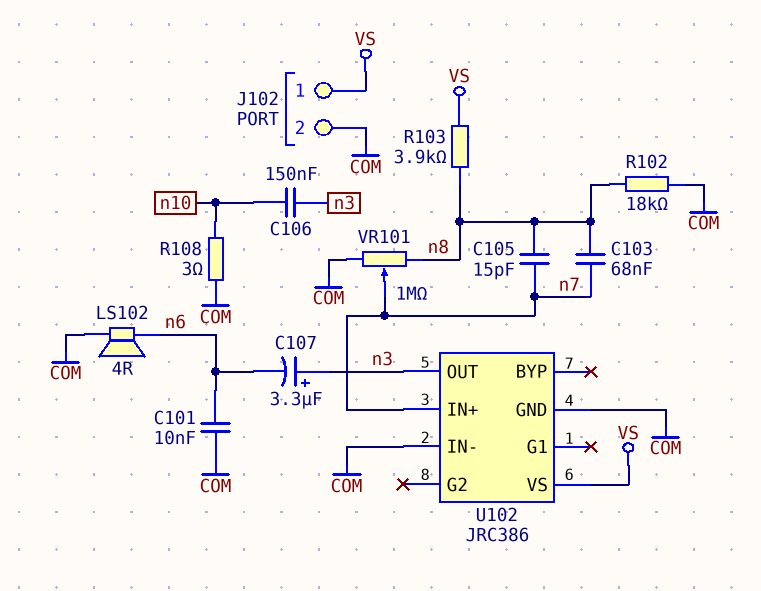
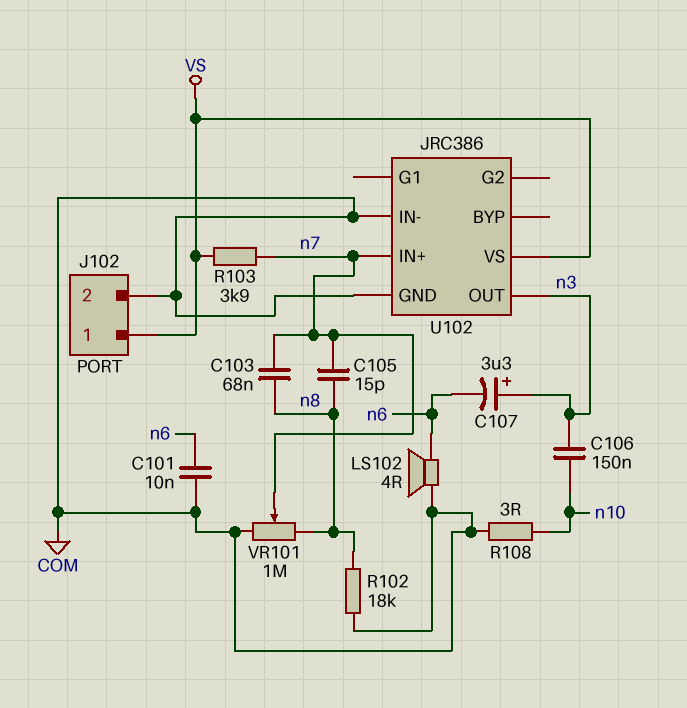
R103: 3.9k (VS, n8) -> 3.9k (VS, n7)

